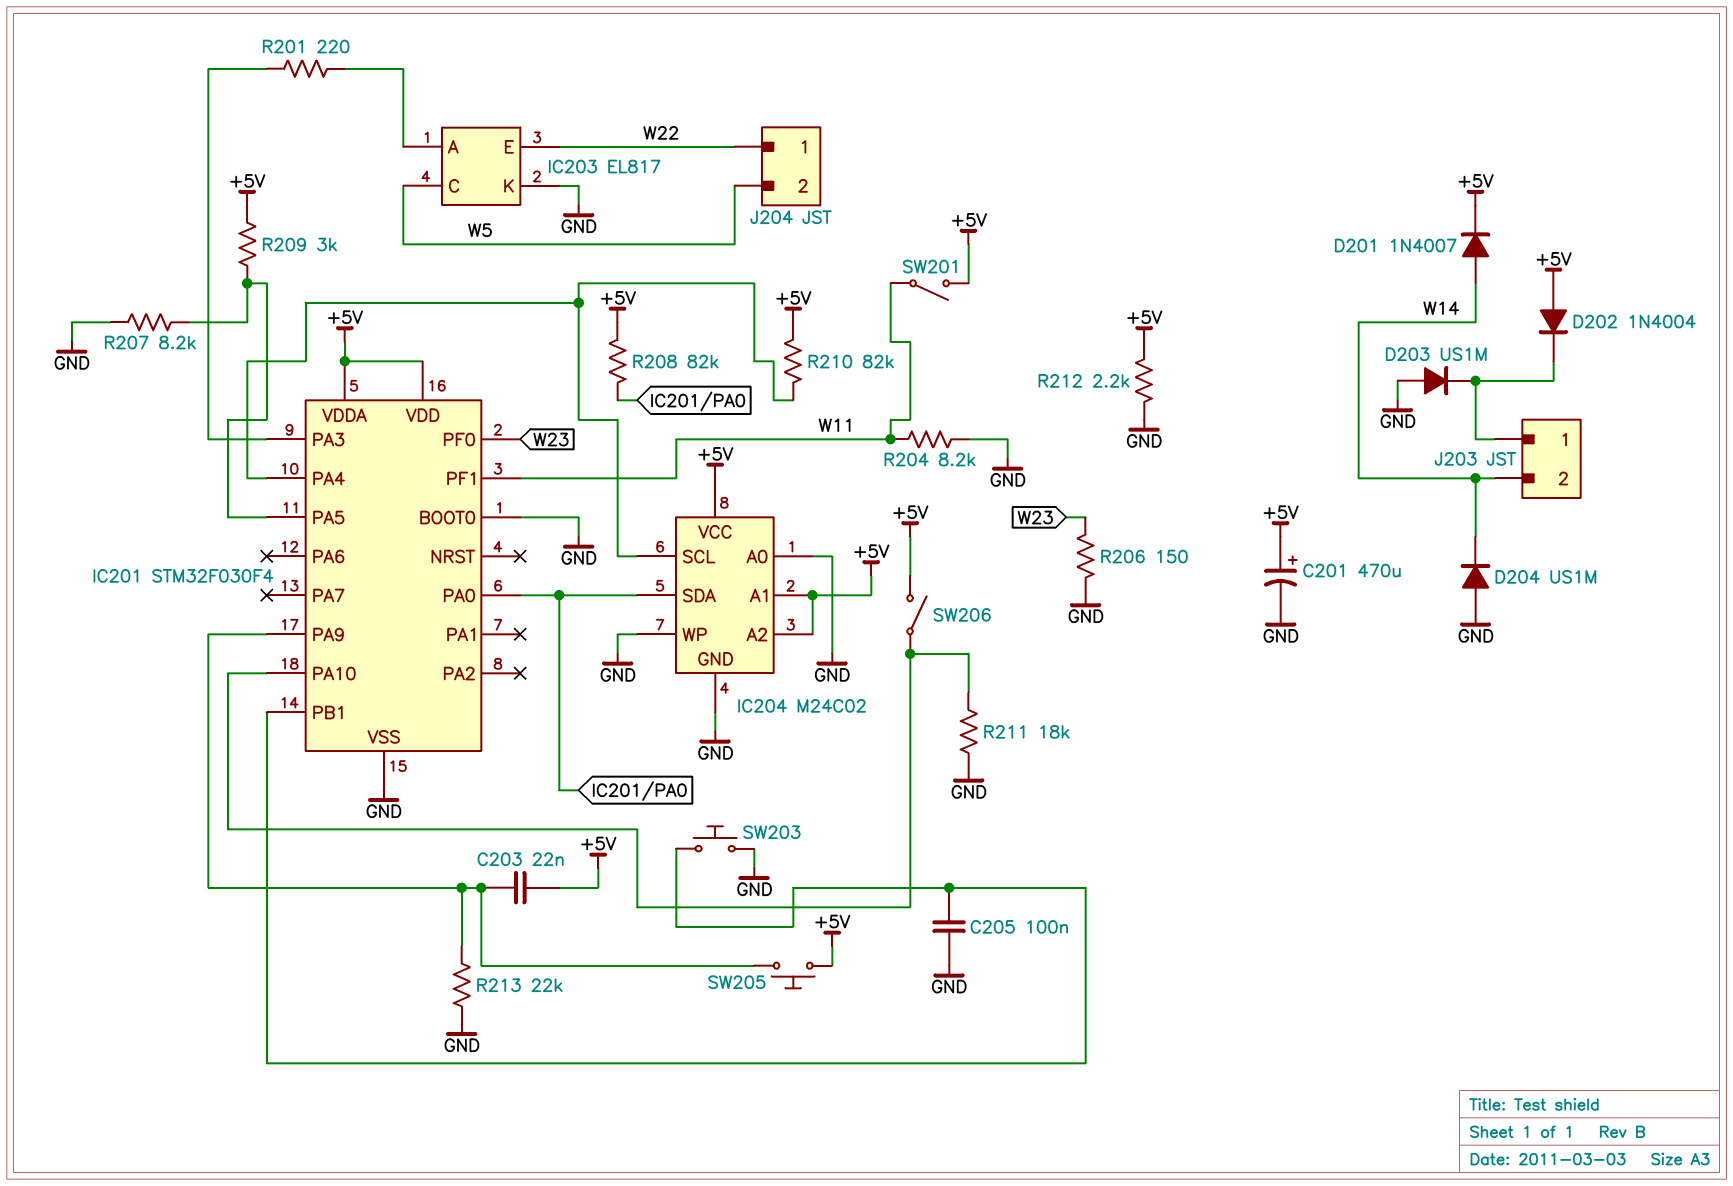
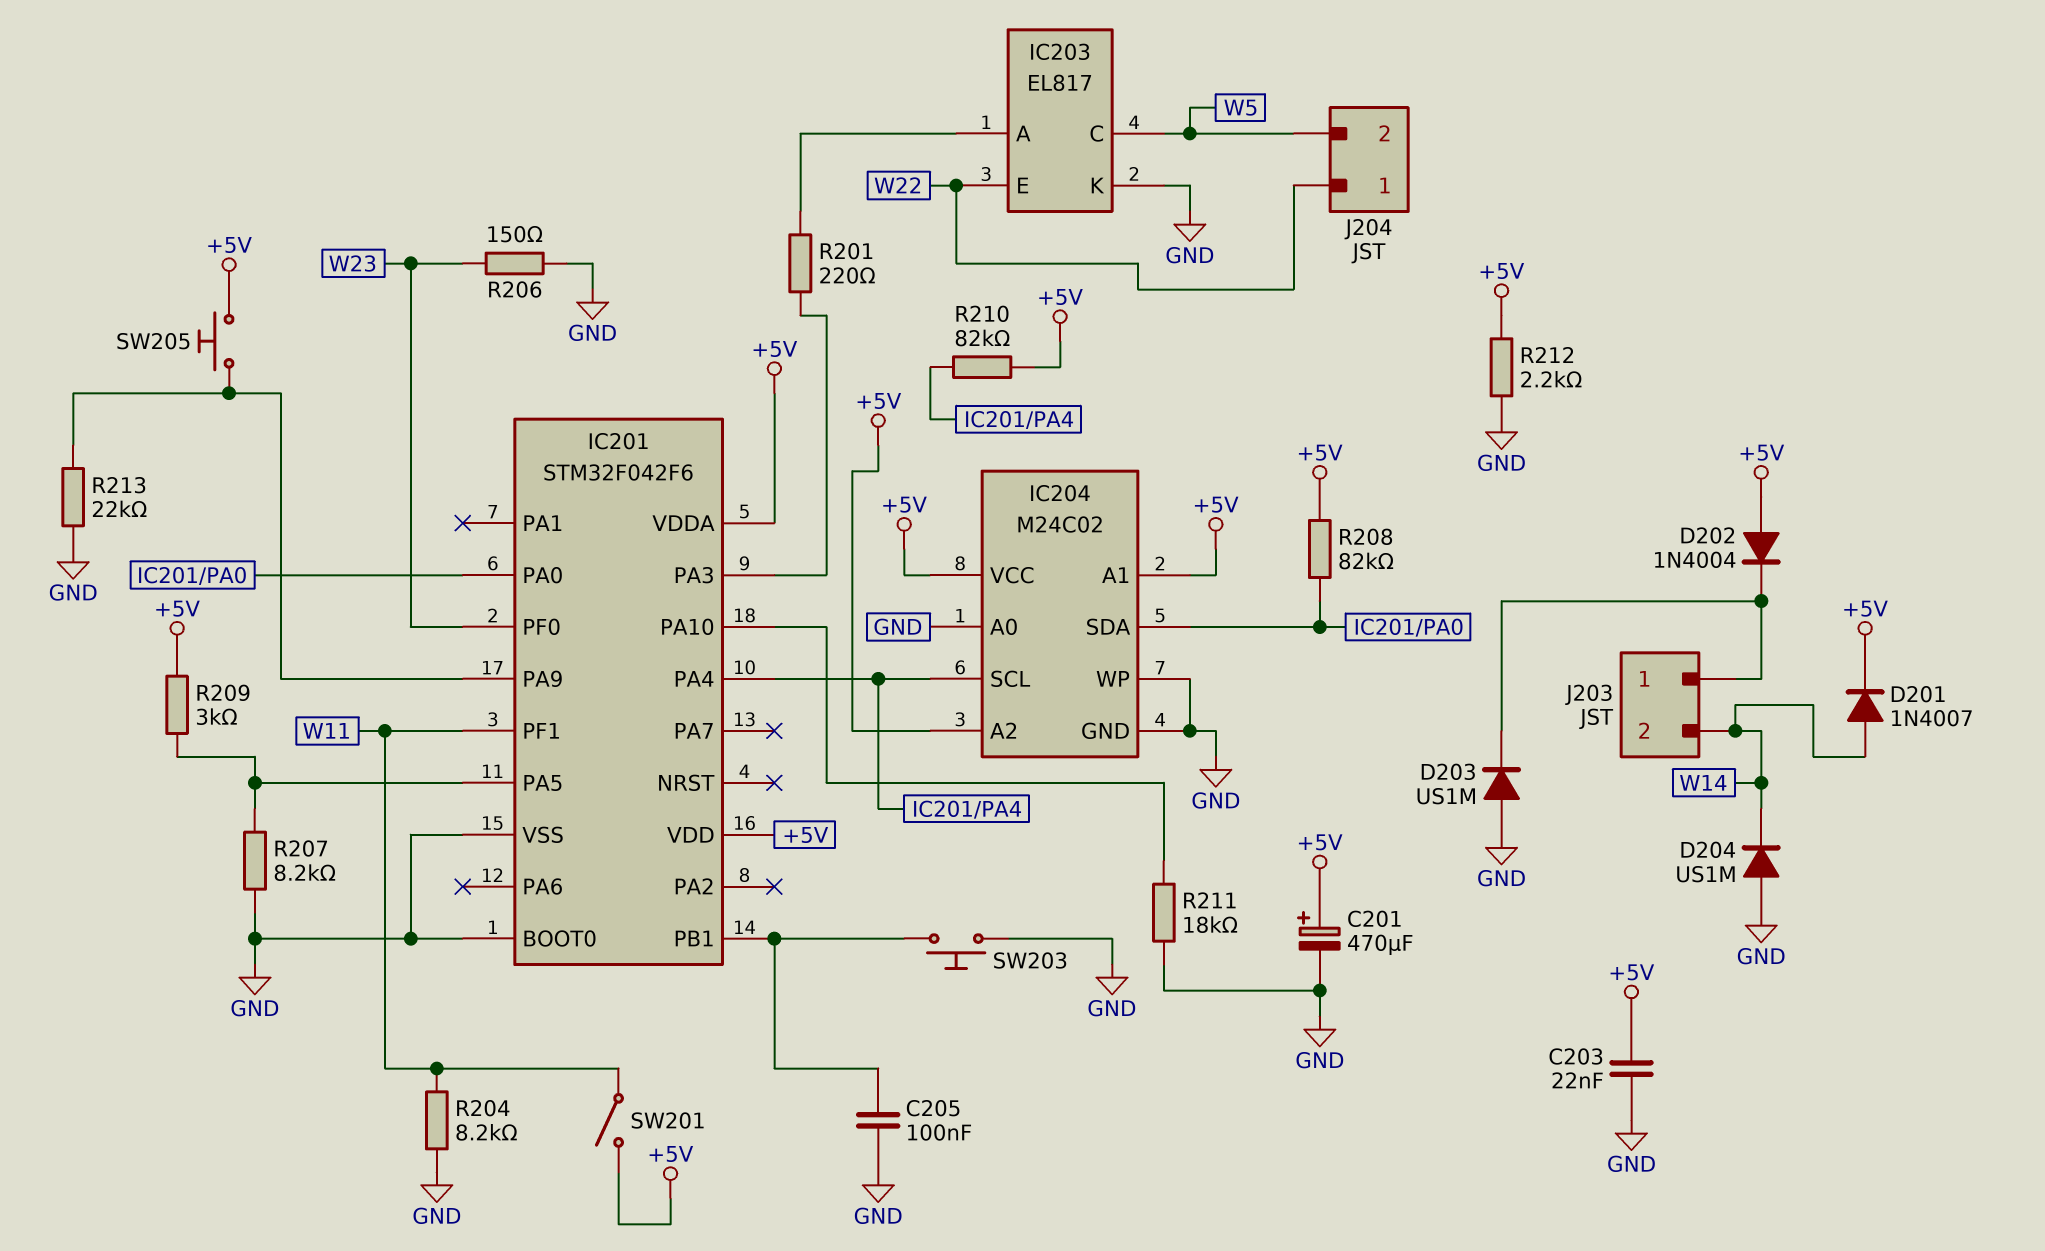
C203: 22nF (+5V, IC201/PA9) -> 22nF (+5V, GND)
IC201: STM32F030F4 -> STM32F042F6
SW206: switch (+5V, IC201/PA10) -> none

